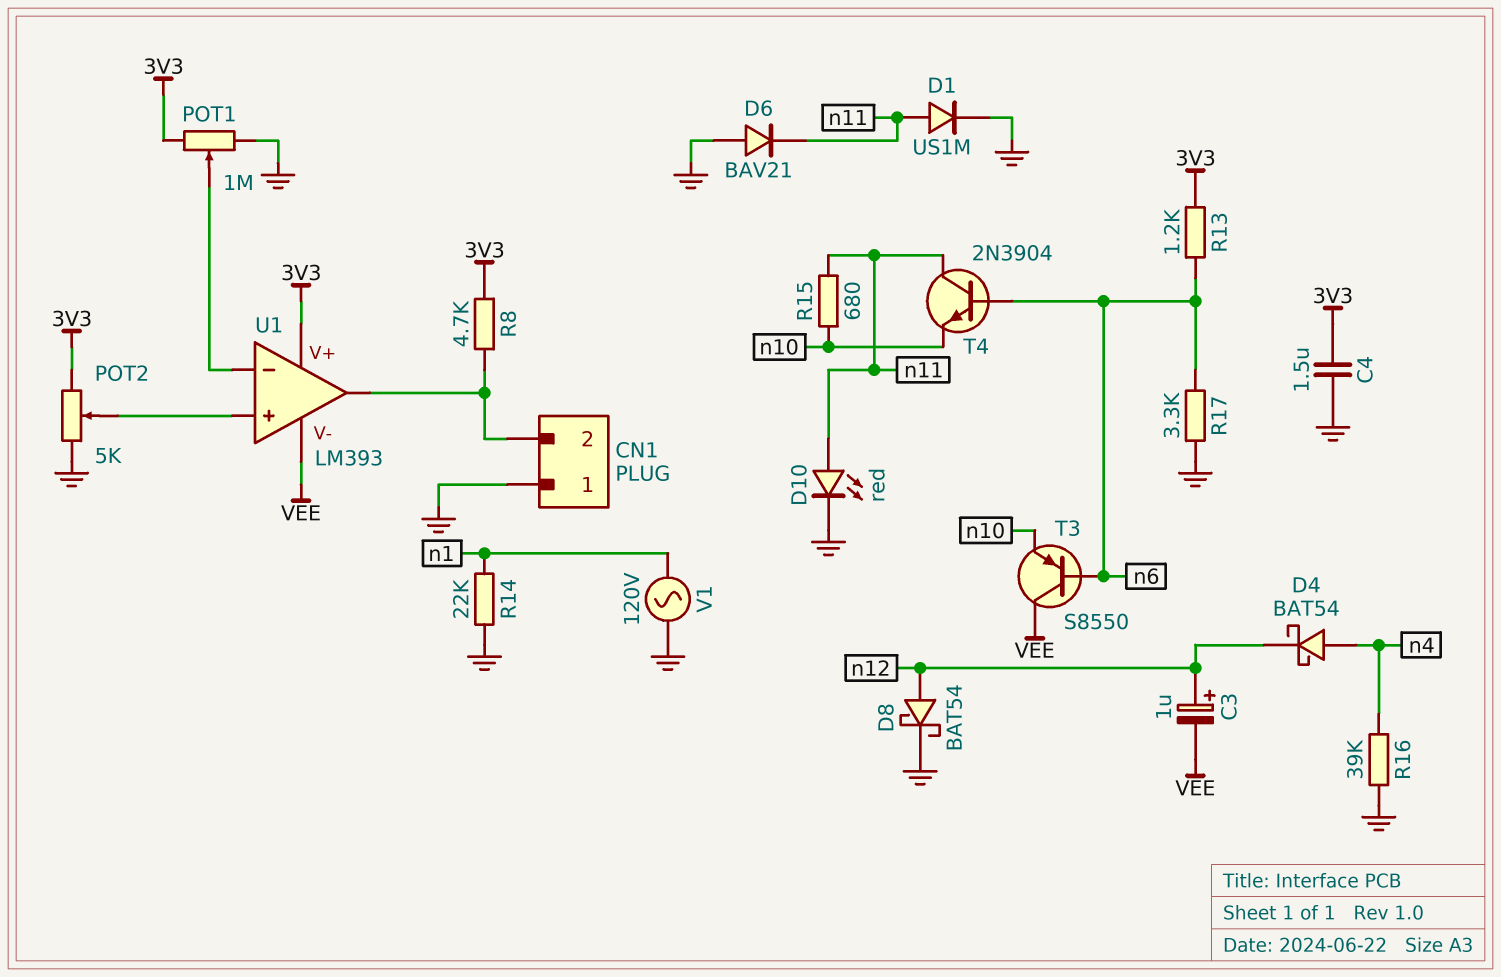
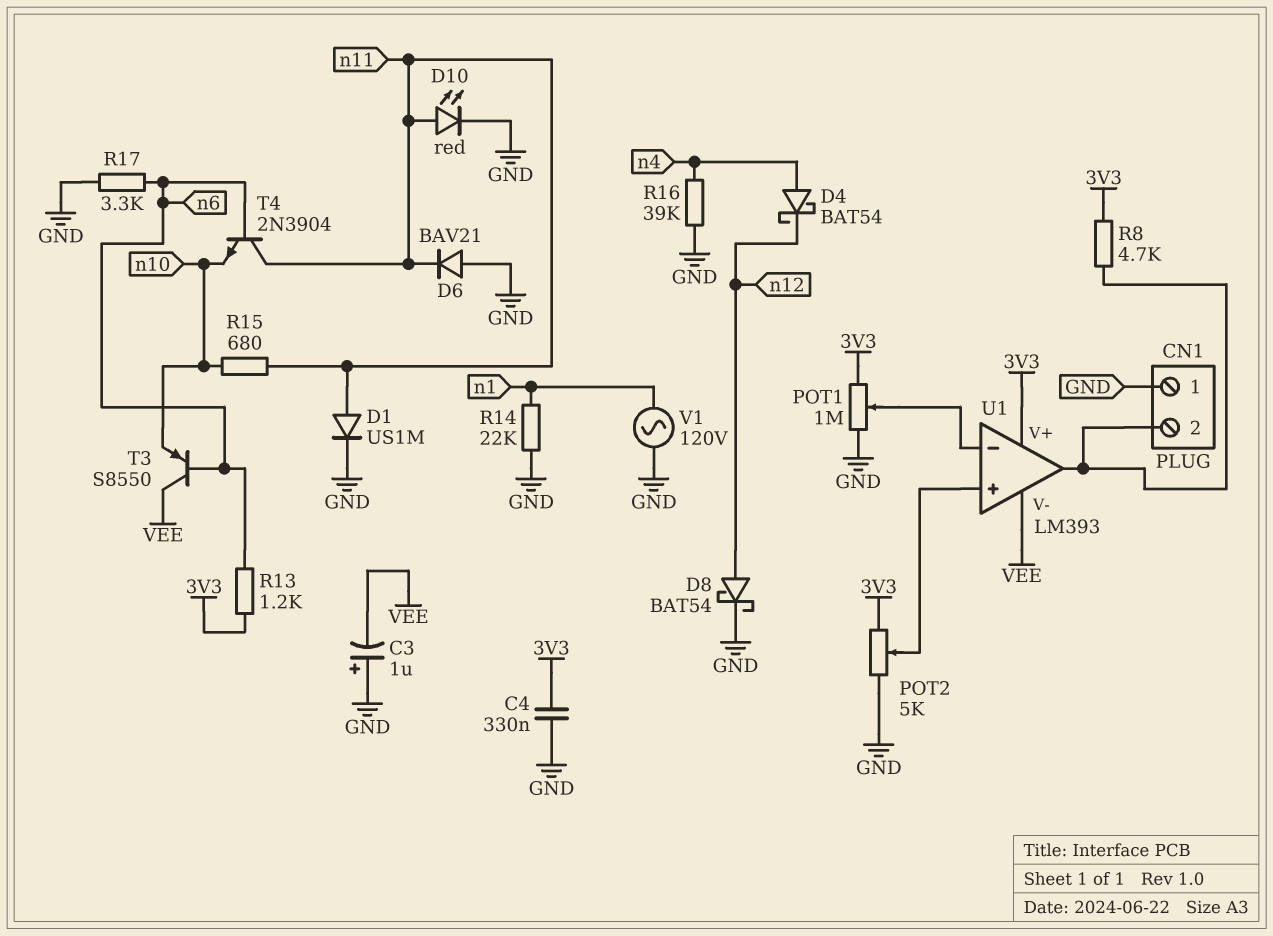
C3: 1uF (plus n12, minus VEE) -> 1uF (plus GND, minus VEE)
C4: 1.5uF (3V3, GND) -> 330nF (3V3, GND)

